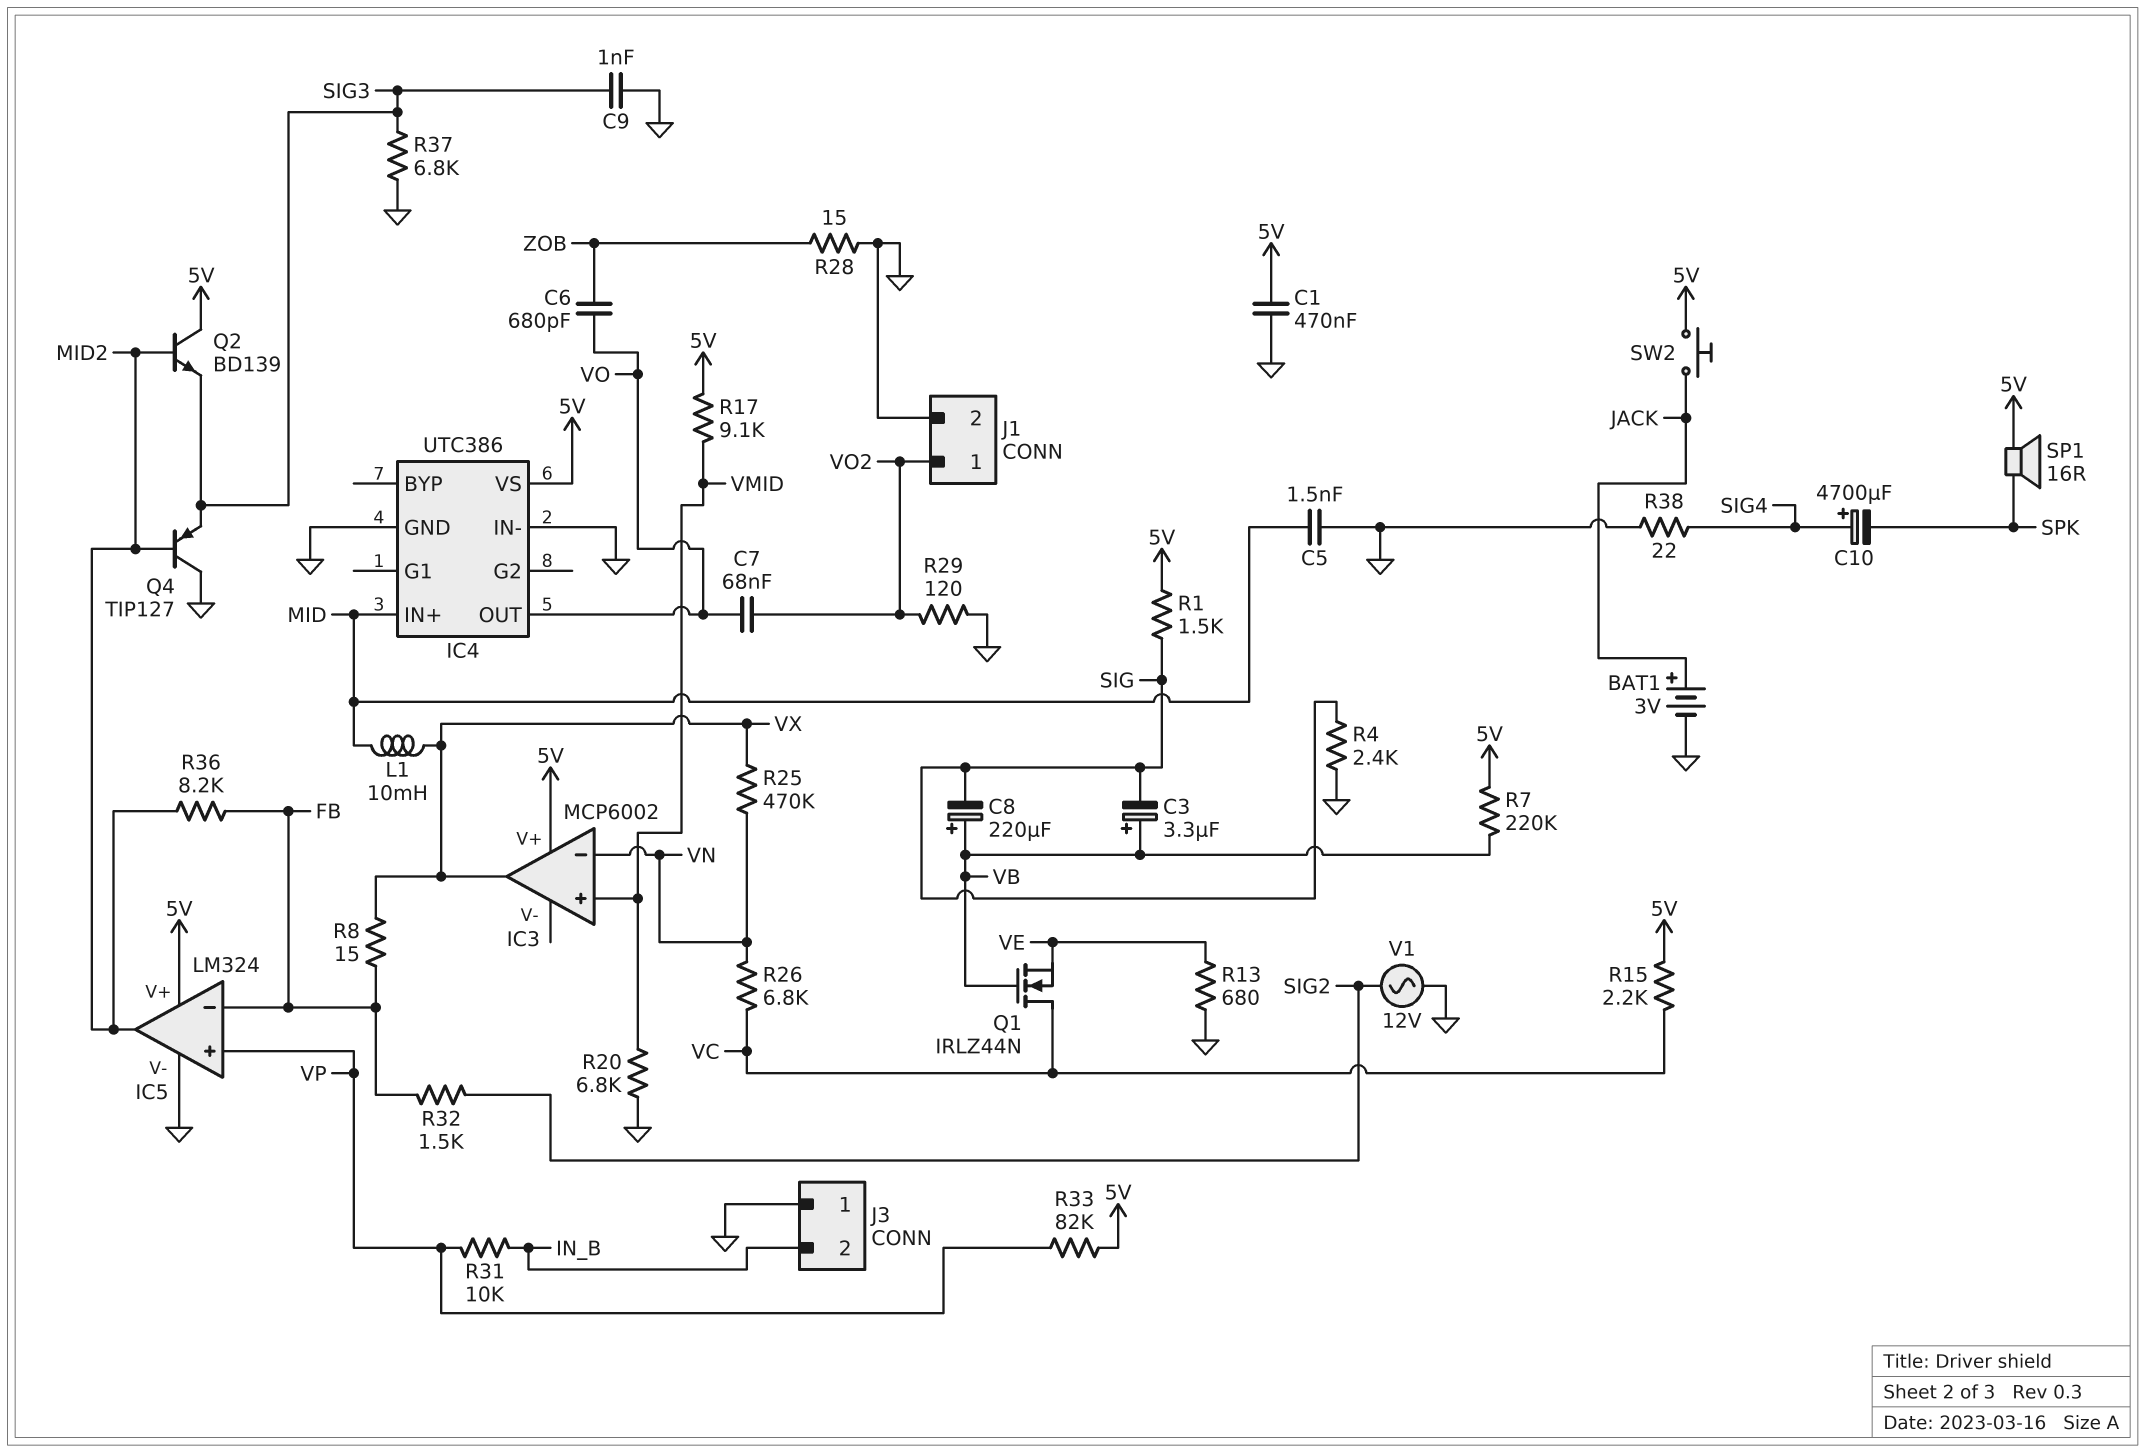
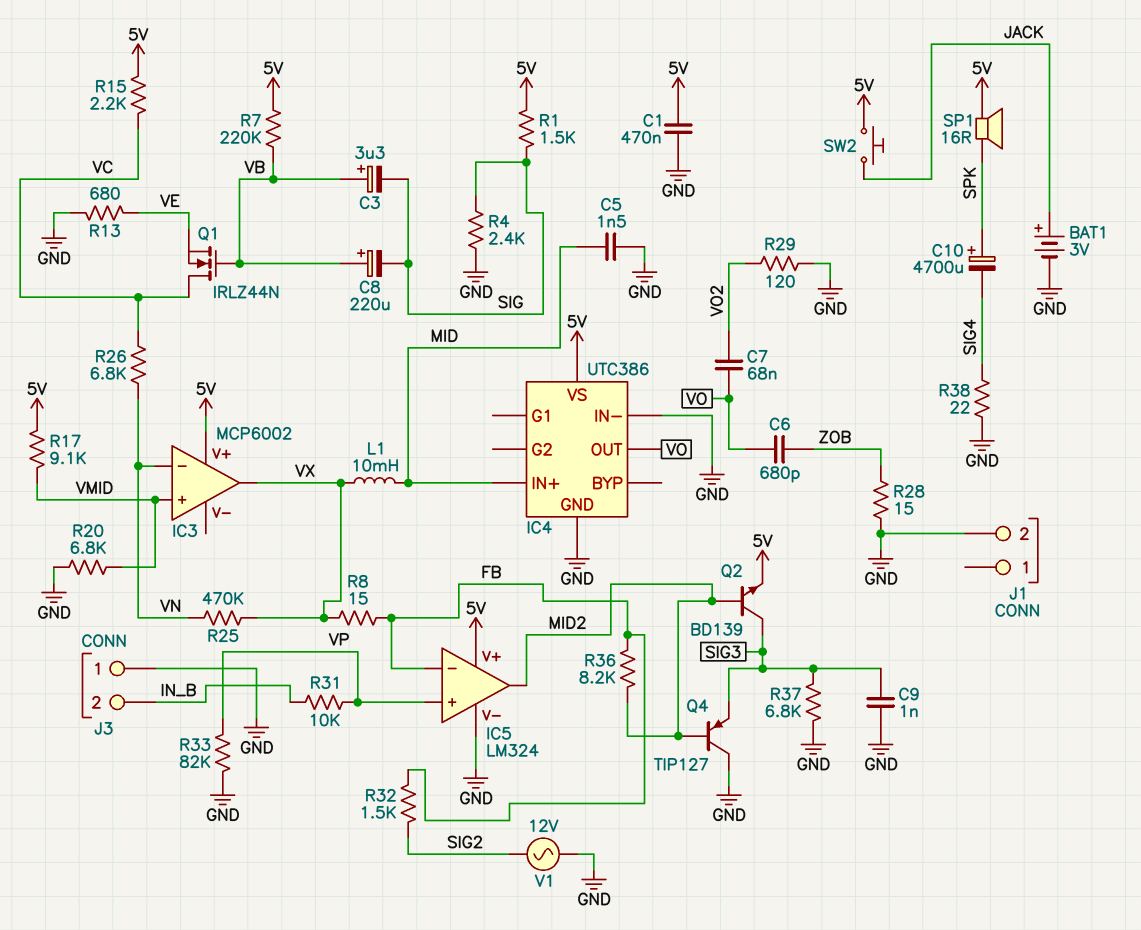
C10: 4700uF (plus SIG4, minus SPK) -> 4700uF (plus SPK, minus SIG4)
J1 pin 1: VO2 -> none
Q2: NPN BD139 (B MID2, C 5V, E SIG3) -> NPN BD139 (B MID2, C SIG3, E 5V)
R33: 82k (5V, VP) -> 82k (GND, VP)

